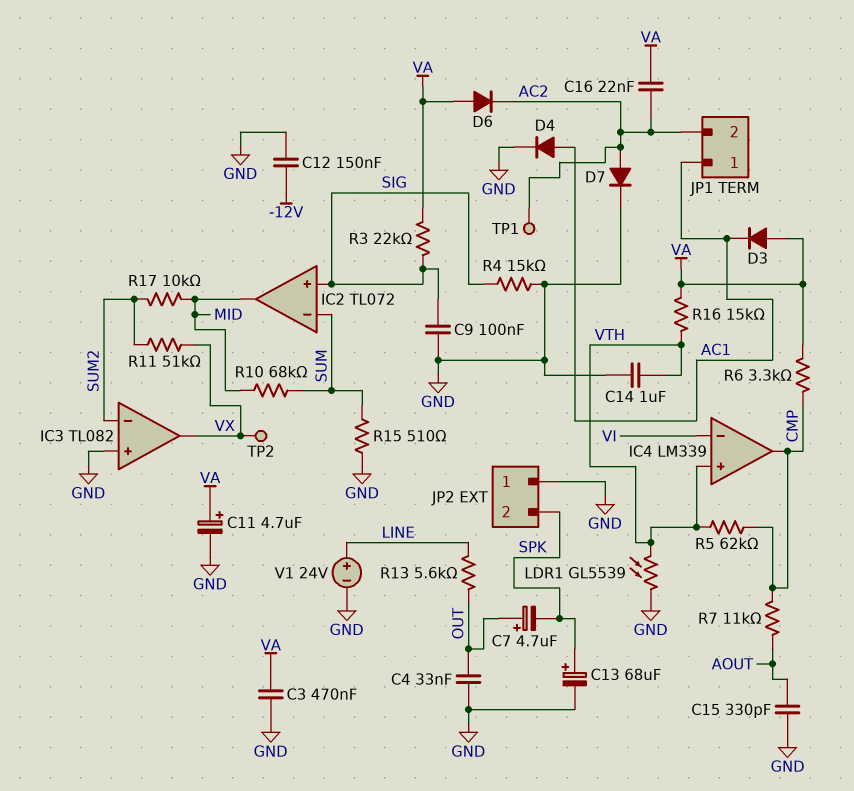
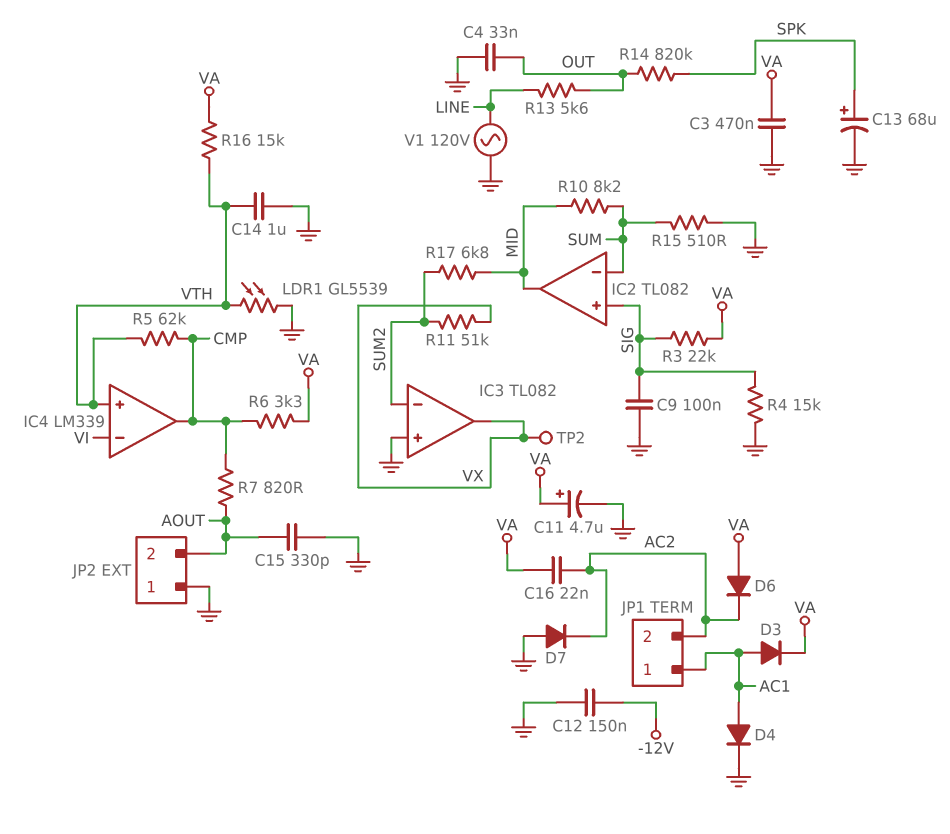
C7: 4.7uF (plus OUT, minus SPK) -> none
D3: diode (A VA, K AC1) -> diode (A AC1, K VA)
D7: diode (A AC2, K GND) -> diode (A GND, K AC2)
IC2: TL072 -> TL082
JP2 pin 2: SPK -> AOUT
R7: 11k (AOUT, CMP) -> 820 (AOUT, CMP)
R10: 68k (MID, SUM) -> 8.2k (MID, SUM)
R14: none -> 820k (OUT, SPK)
R17: 10k (MID, SUM2) -> 6.8k (MID, SUM2)
TP1: test point (AC2) -> none
V1: 24V (plus LINE, minus GND) -> AC 120V (GND, LINE)

